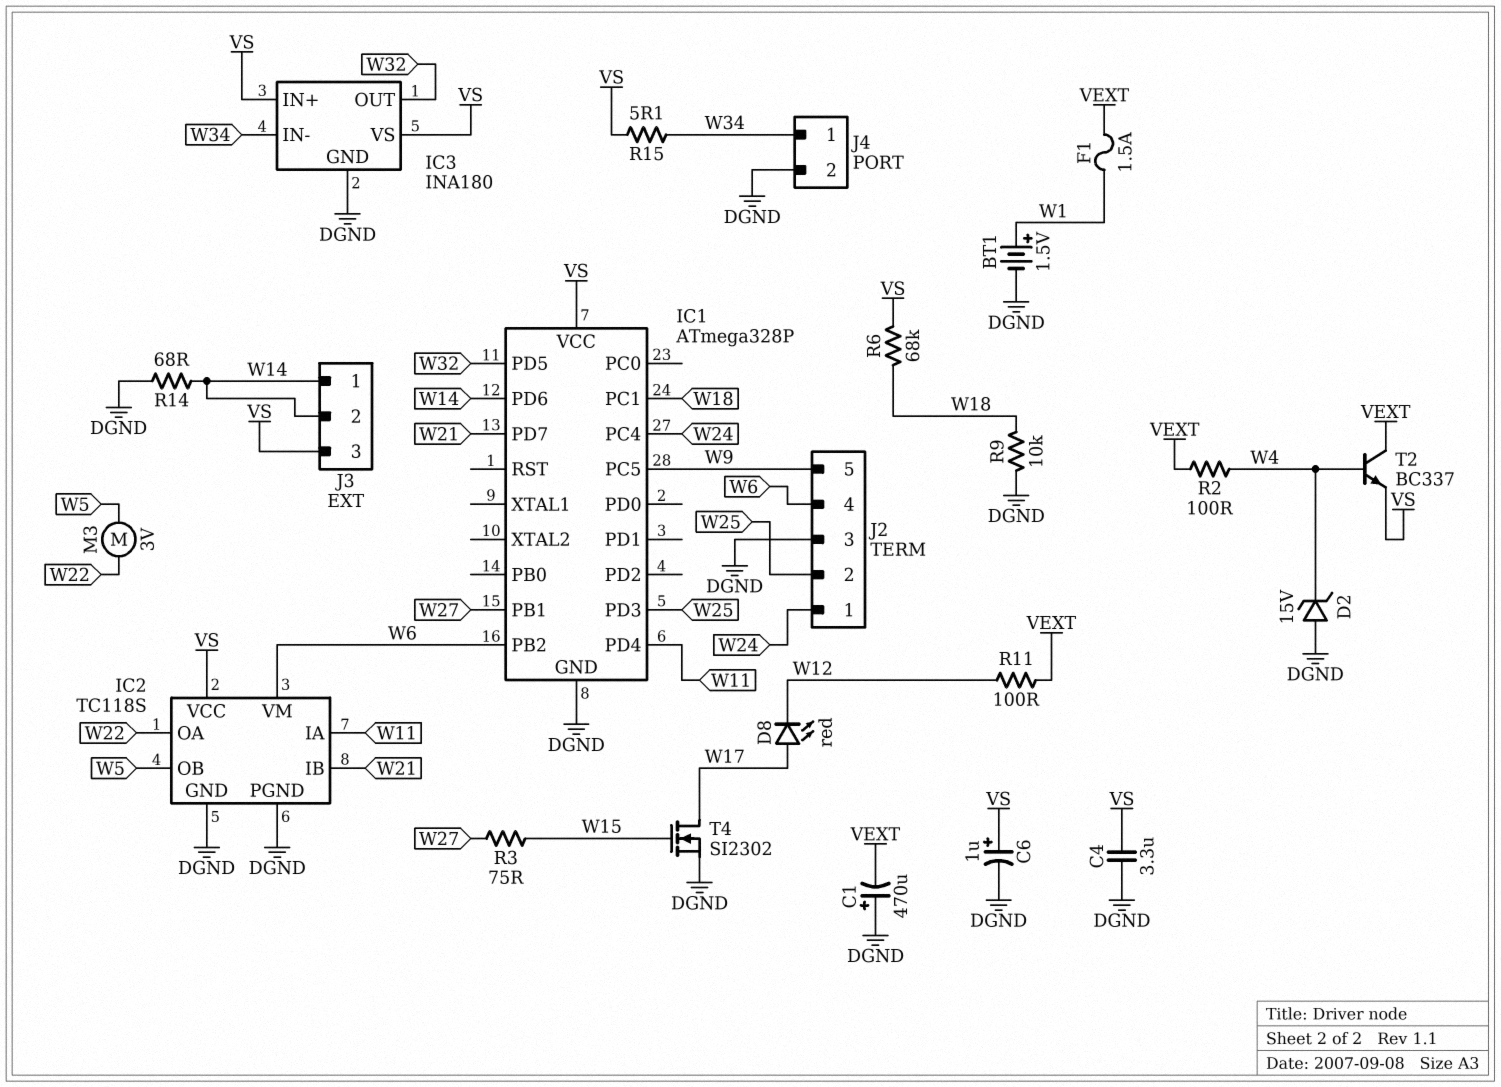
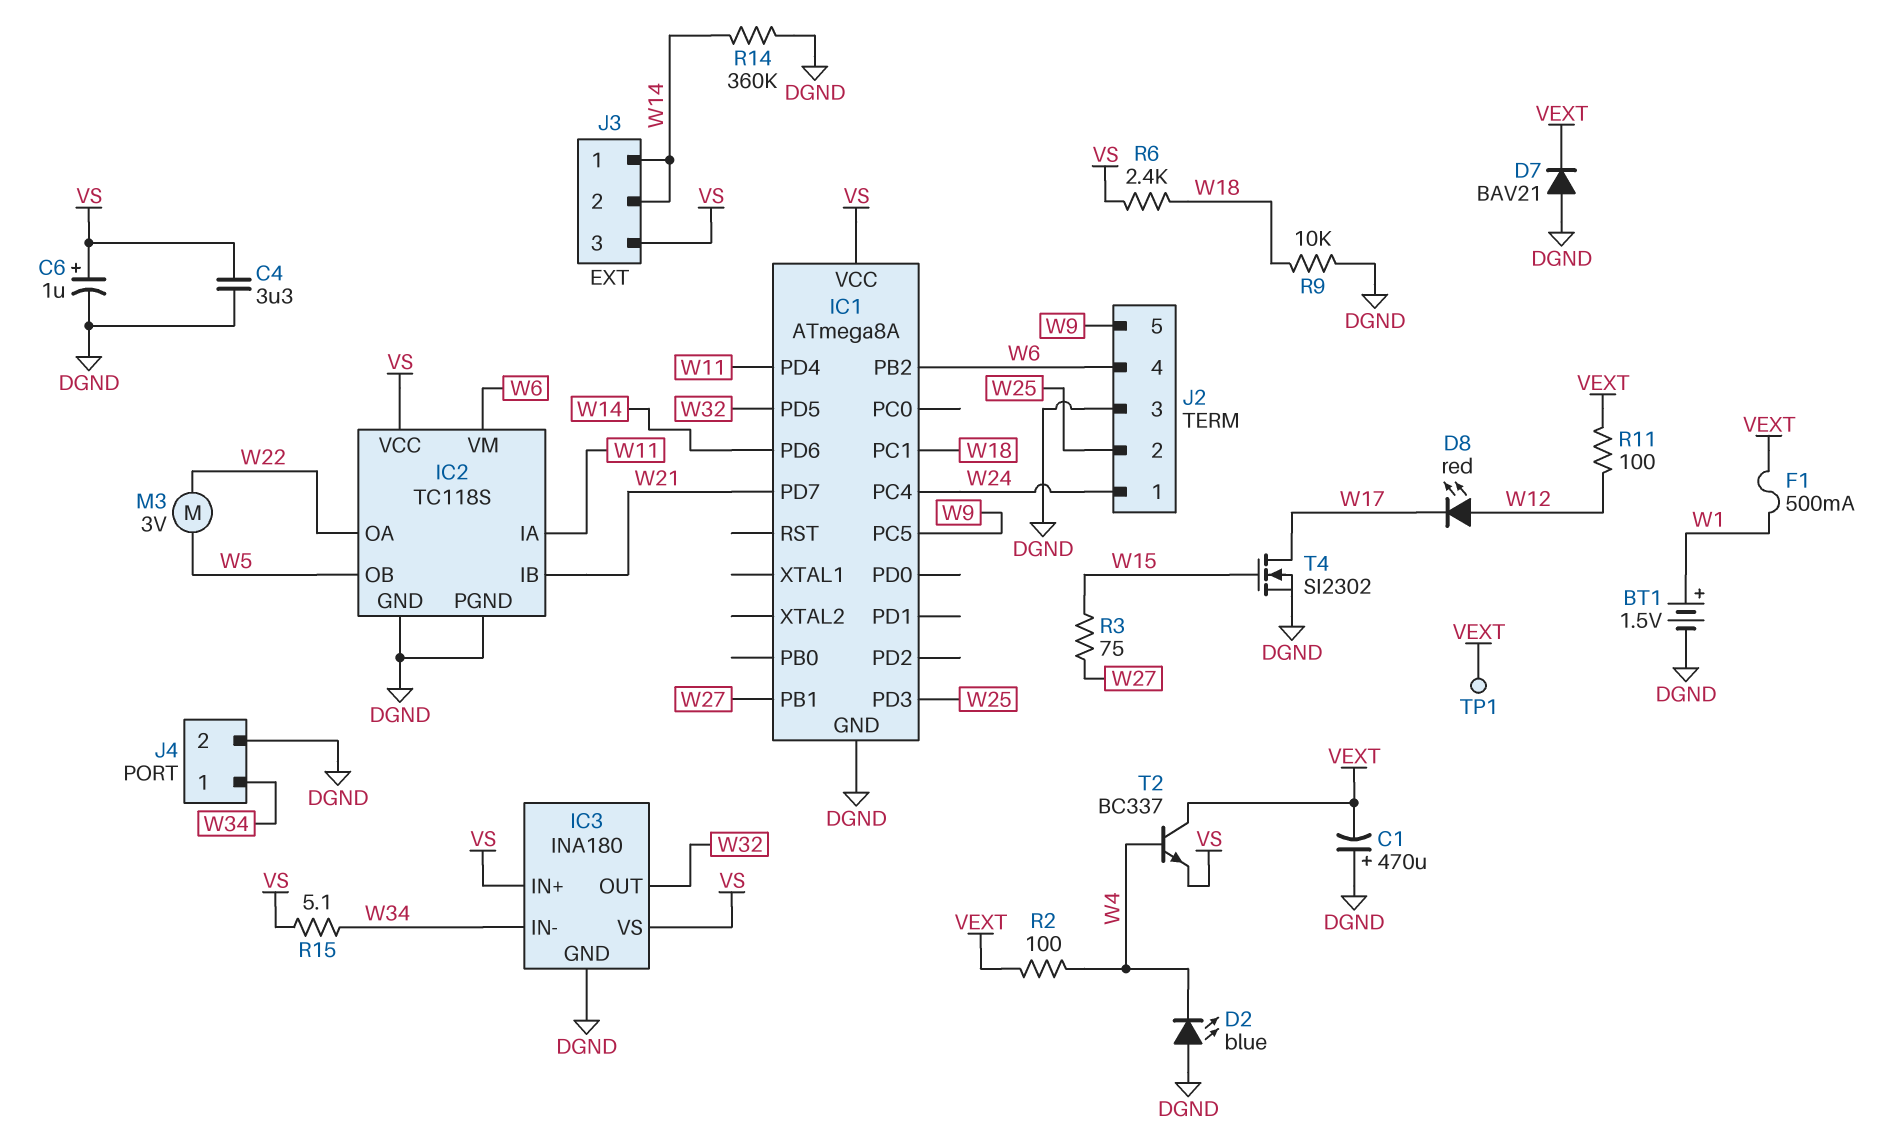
D2: zener 15V (A DGND, K W4) -> LED blue (A DGND, K W4)
D7: none -> diode BAV21 (A DGND, K VEXT)
D8: LED red (A W17, K W12) -> LED red (A W12, K W17)
F1: 1.5A (VEXT, W1) -> 500mA (VEXT, W1)
IC1: ATmega328P -> ATmega8A
R6: 68k (VS, W18) -> 2.4k (VS, W18)
R14: 68 (DGND, W14) -> 360k (DGND, W14)
TP1: none -> test point (VEXT)

